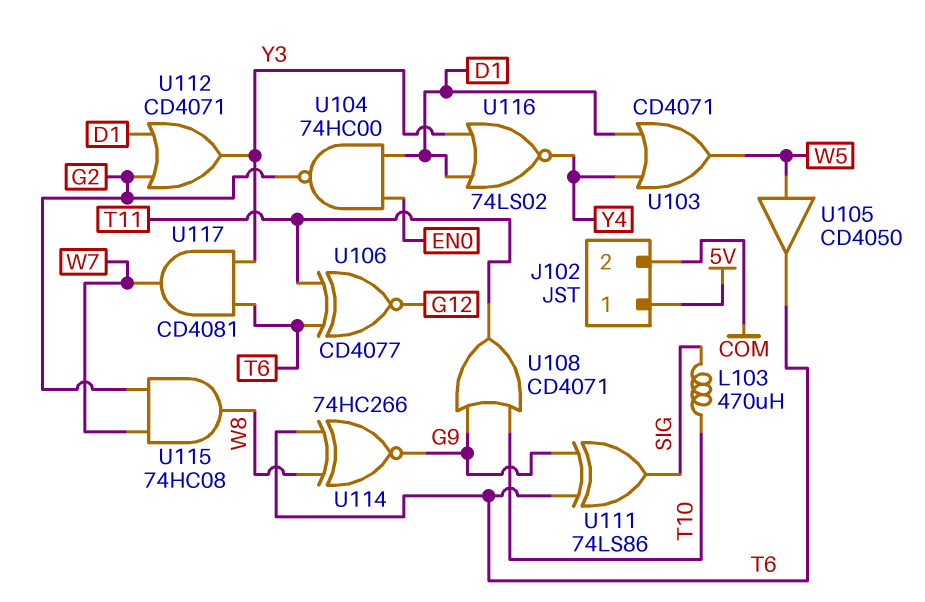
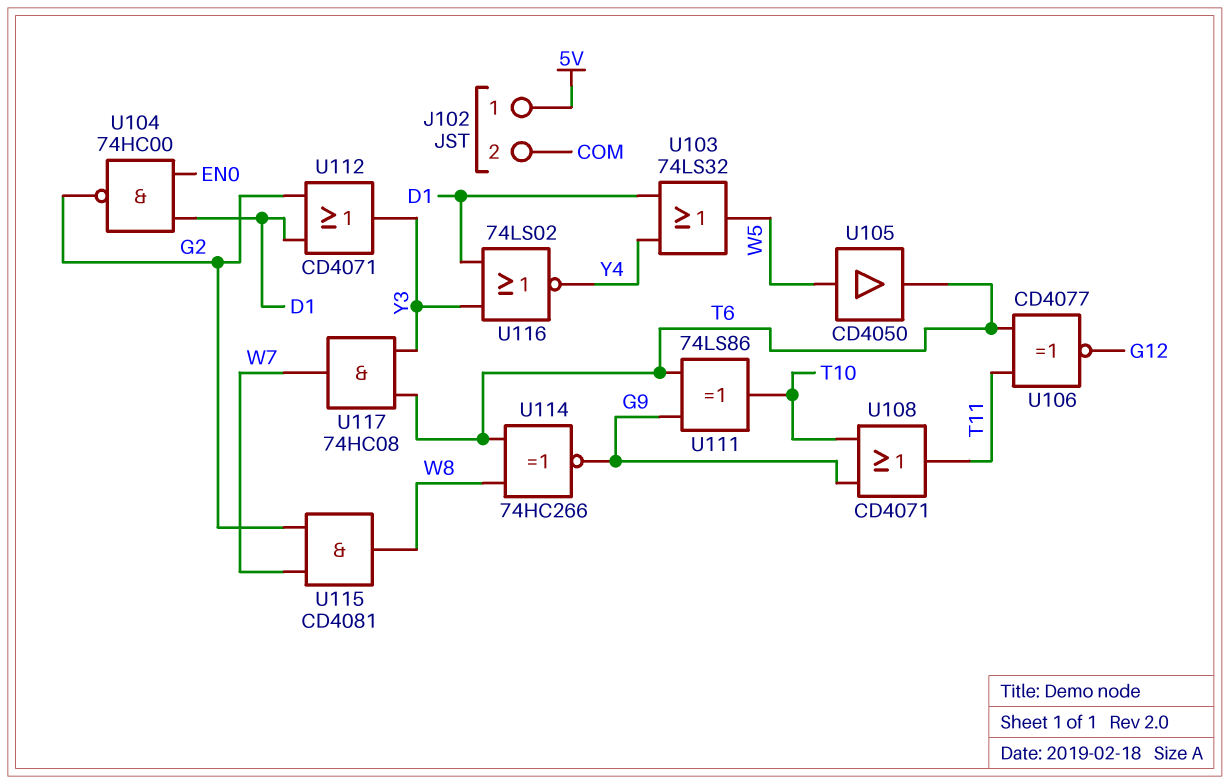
L103: 470uH (SIG, T10) -> none
U103: OR CD4071 (in D1, in Y4, out W5) -> OR 74LS32 (in D1, in Y4, out W5)
U111: XOR 74LS86 (in G9, in T6, out SIG) -> XOR 74LS86 (in G9, in T6, out T10)
U115: AND 74HC08 (in G2, in W7, out W8) -> AND CD4081 (in G2, in W7, out W8)
U117: AND CD4081 (in T6, in Y3, out W7) -> AND 74HC08 (in T6, in Y3, out W7)

